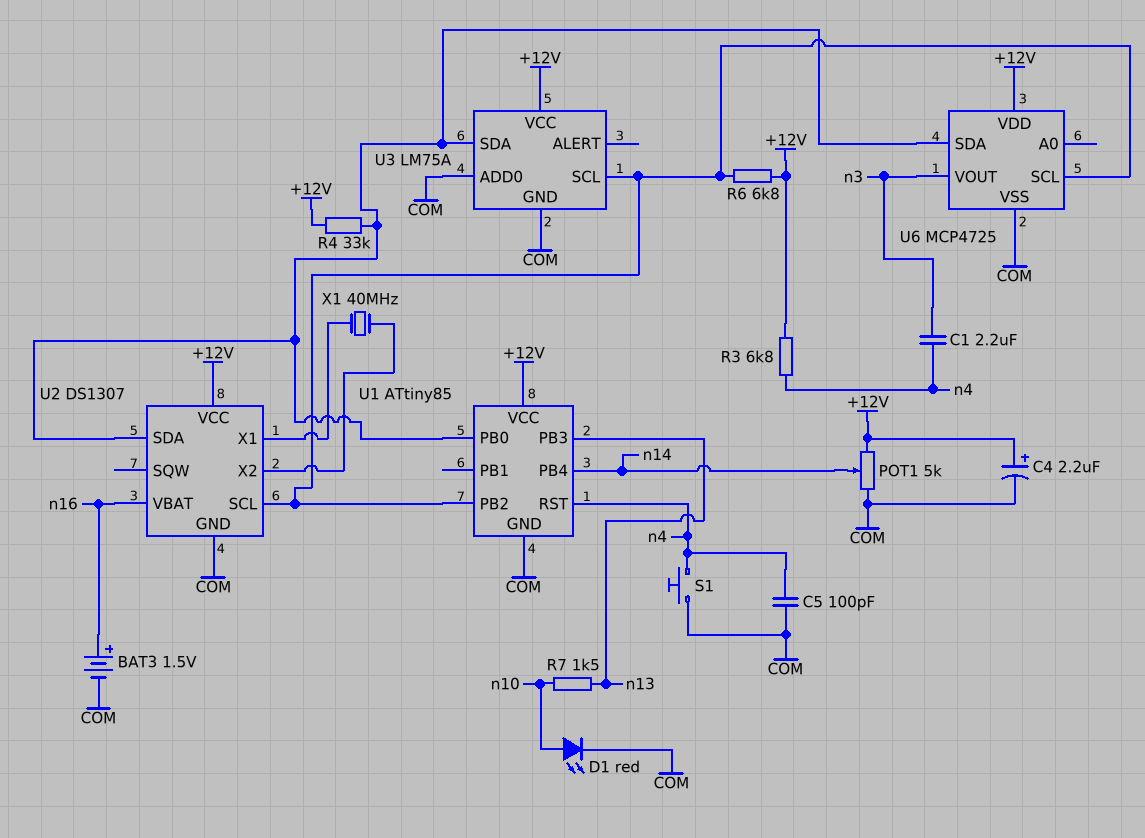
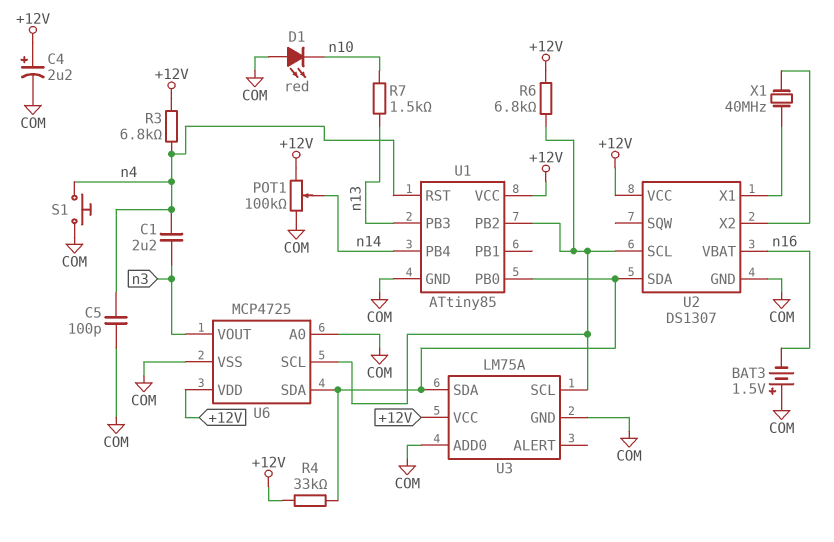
BAT3: 1.5V (plus n16, minus COM) -> 1.5V (plus COM, minus n16)
D1: LED red (A n10, K COM) -> LED red (A COM, K n10)
POT1: 5k (+12V, COM, wiper n14) -> 100k (+12V, COM, wiper n14)
U6 pin A0: none -> COM

